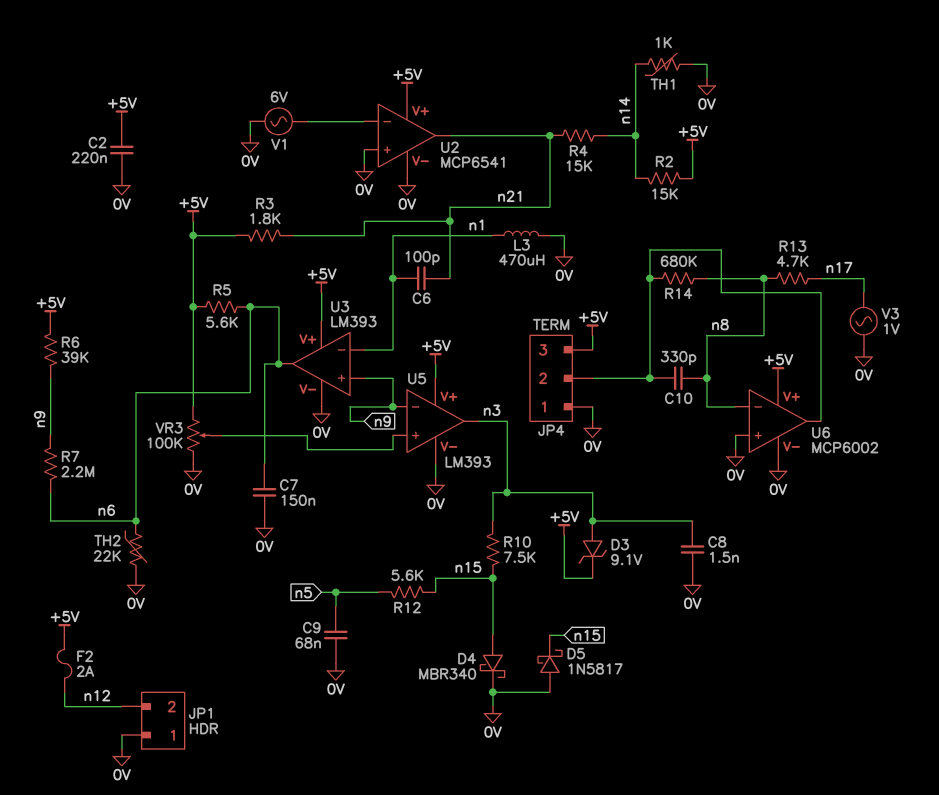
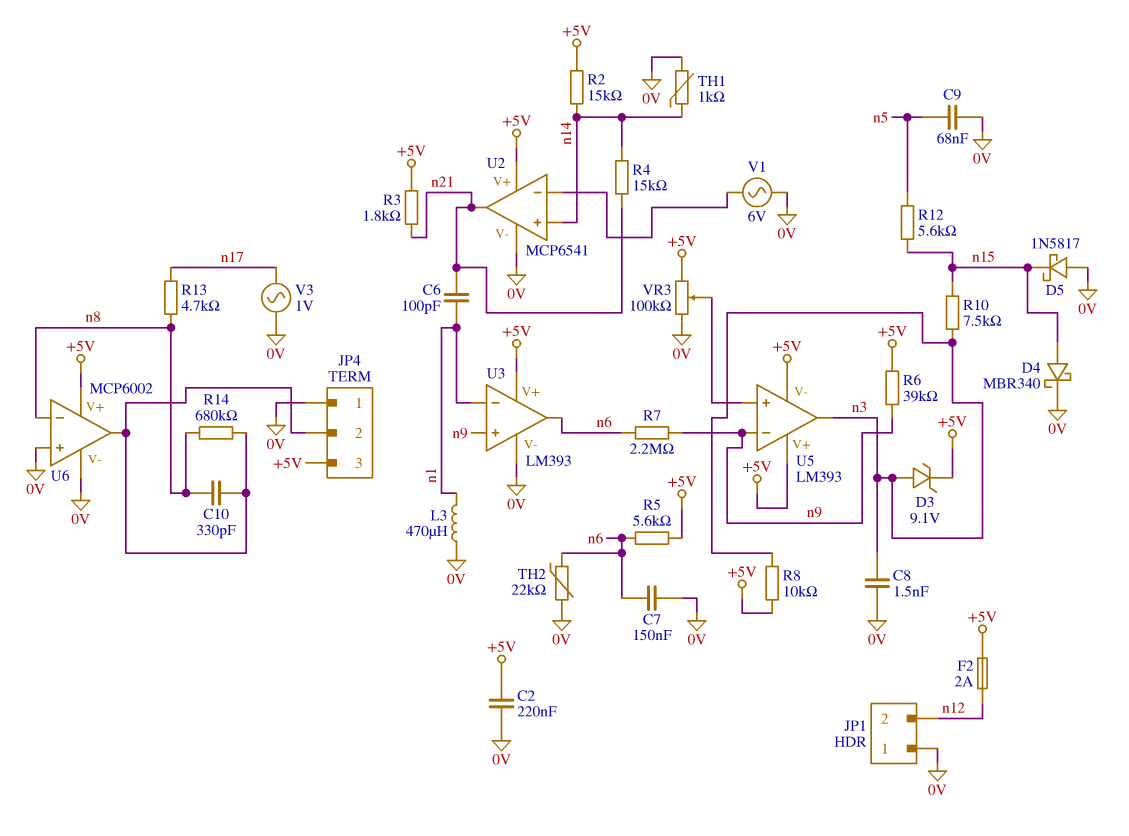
R8: none -> 10k (+5V, n3)
U2 pin in+: 0V -> n14
U5 pin V-: 0V -> +5V

